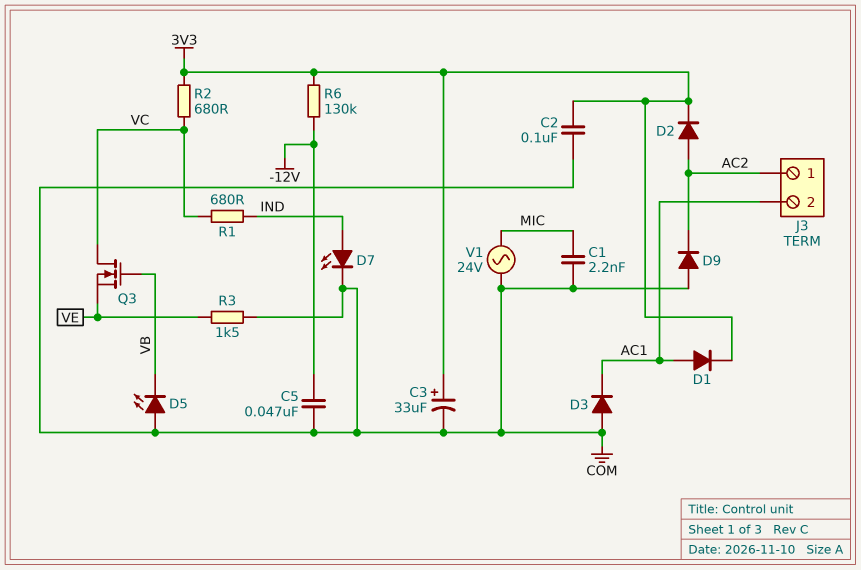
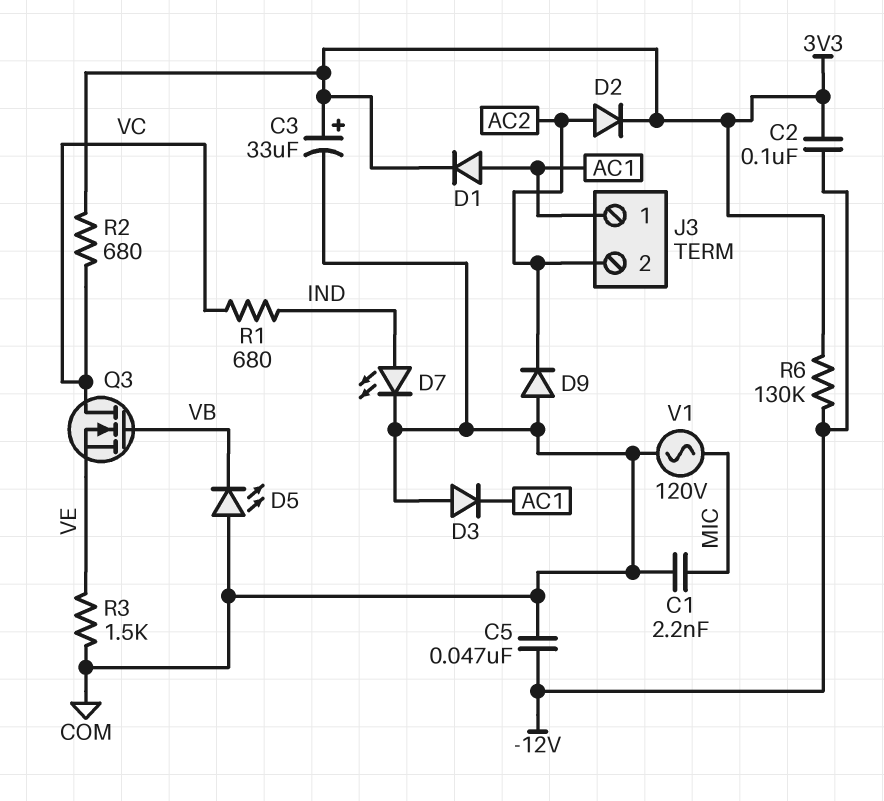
C2: 100nF (3V3, COM) -> 100nF (-12V, 3V3)
J3 pin 1: AC2 -> AC1
J3 pin 2: AC1 -> AC2
V1: AC 24V (COM, MIC) -> AC 120V (COM, MIC)

